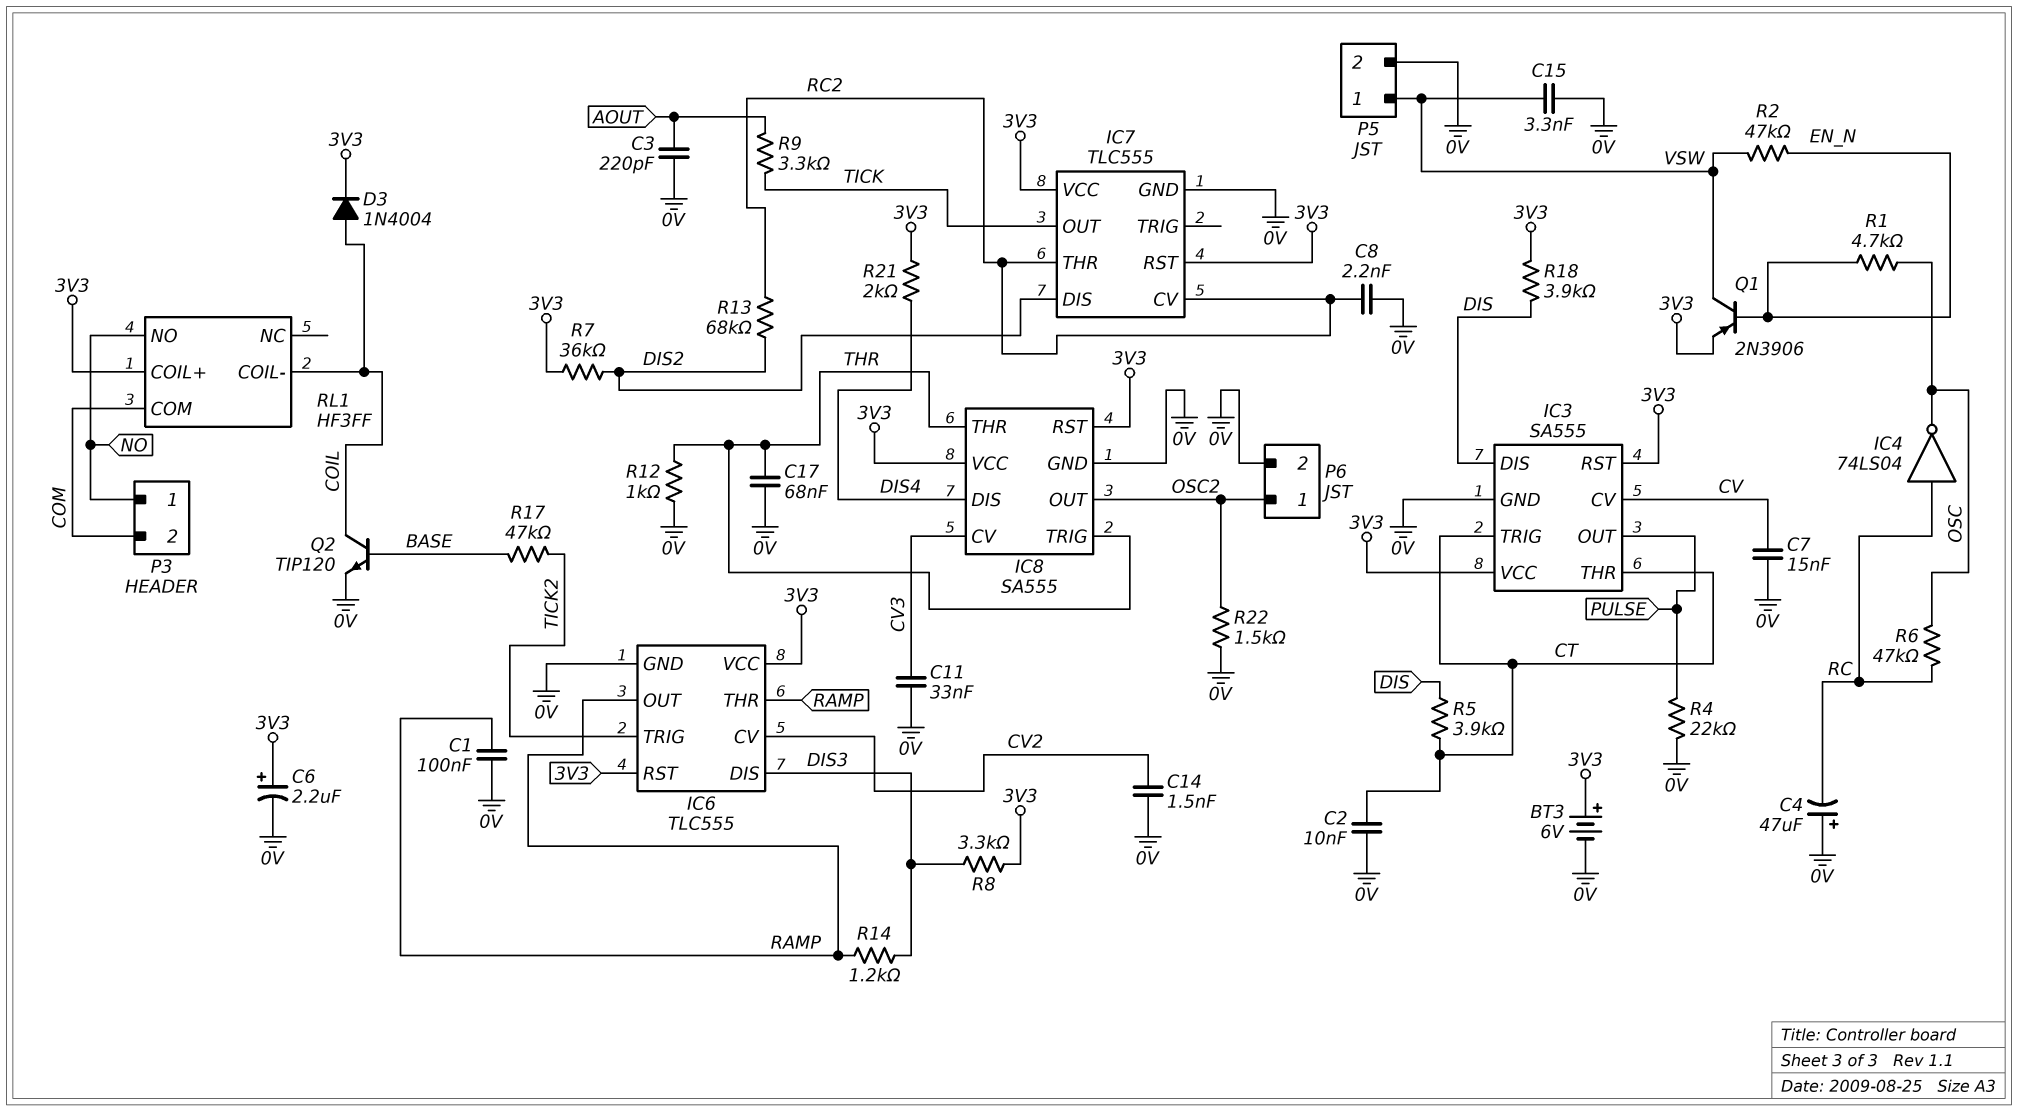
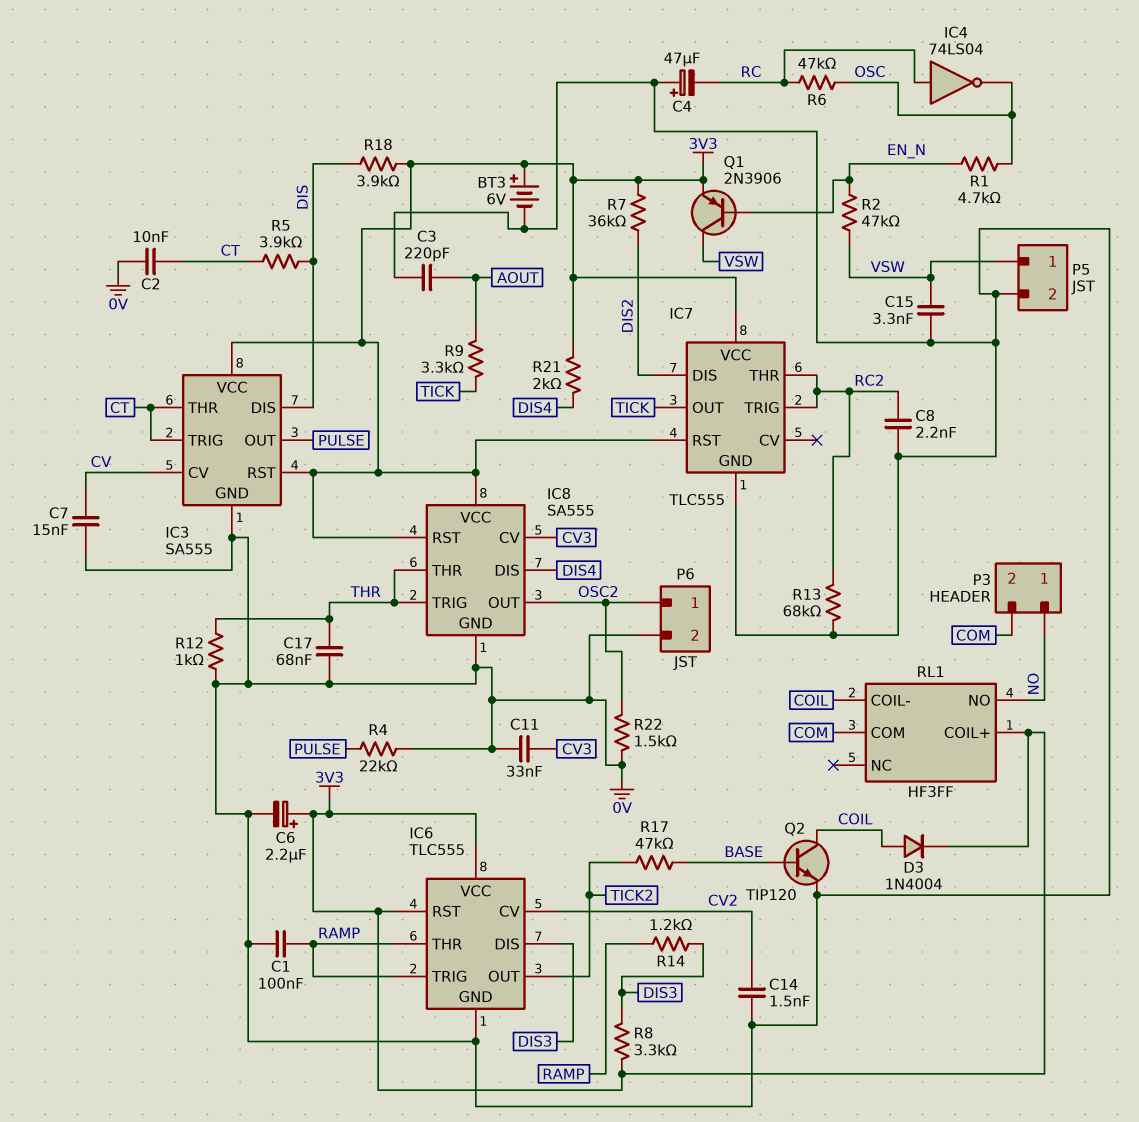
IC6 pin OUT: RAMP -> TICK2
IC6 pin TRIG: TICK2 -> RAMP
IC7 pin CV: RC2 -> none
IC7 pin TRIG: none -> RC2
R13: 68k (DIS2, RC2) -> 68k (0V, RC2)

